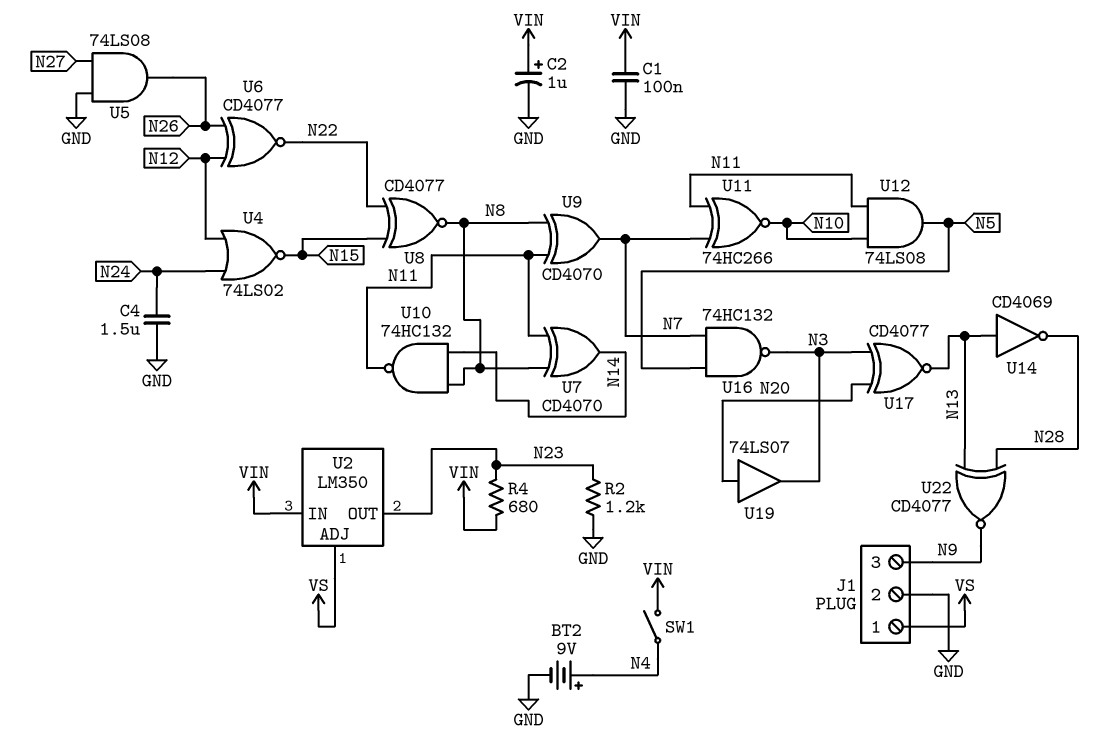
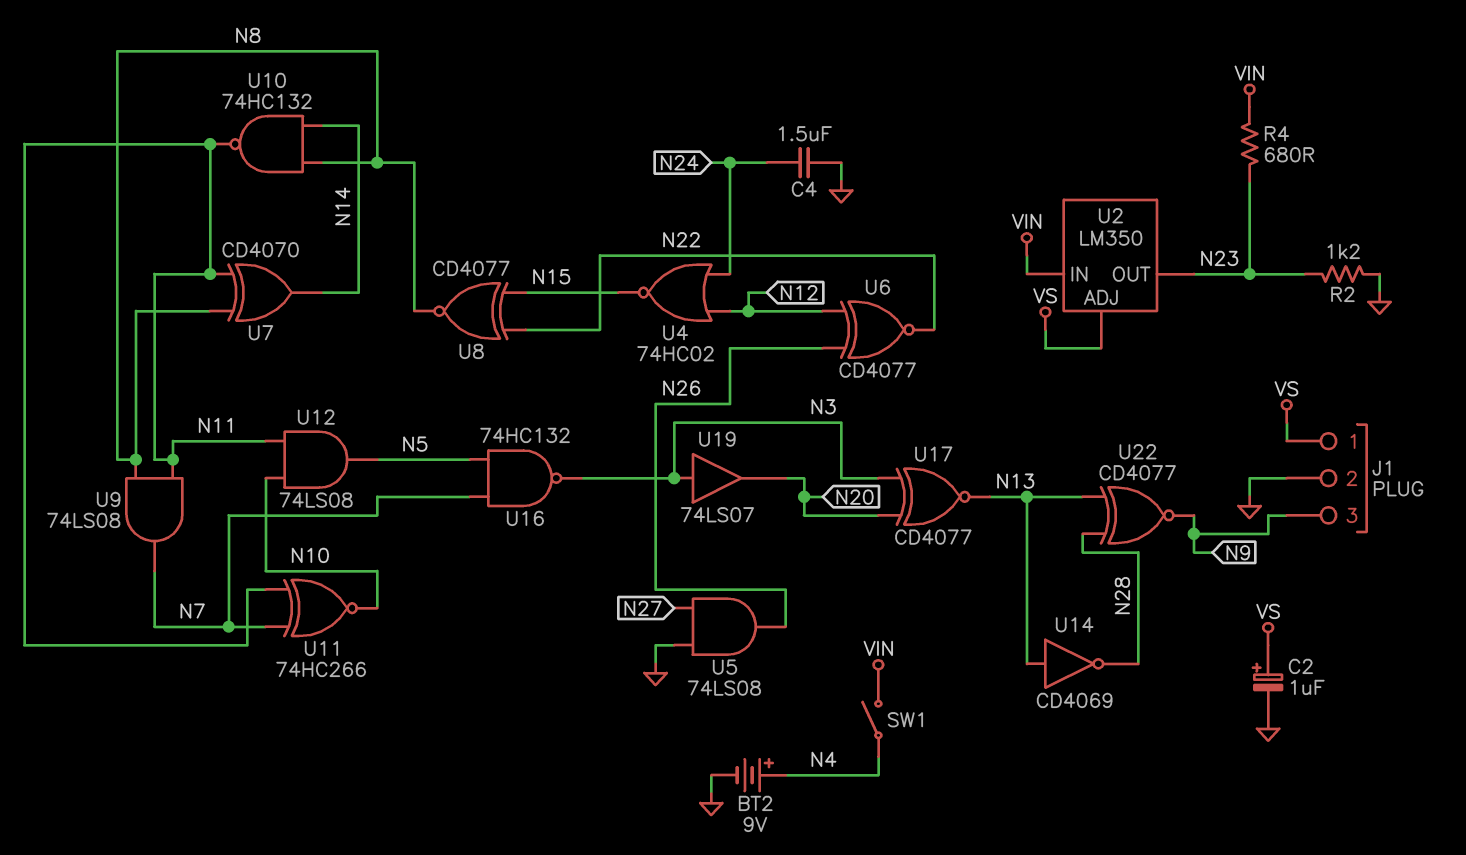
C1: 100nF (GND, VIN) -> none
C2: 1uF (plus VIN, minus GND) -> 1uF (plus VS, minus GND)
U4: NOR 74LS02 (in N12, in N24, out N15) -> NOR 74HC02 (in N12, in N24, out N15)
U9: XOR CD4070 (in N8, in N11, out N7) -> AND 74LS08 (in N8, in N11, out N7)
U19: buffer 74LS07 (in N20, out N3) -> buffer 74LS07 (in N3, out N20)

